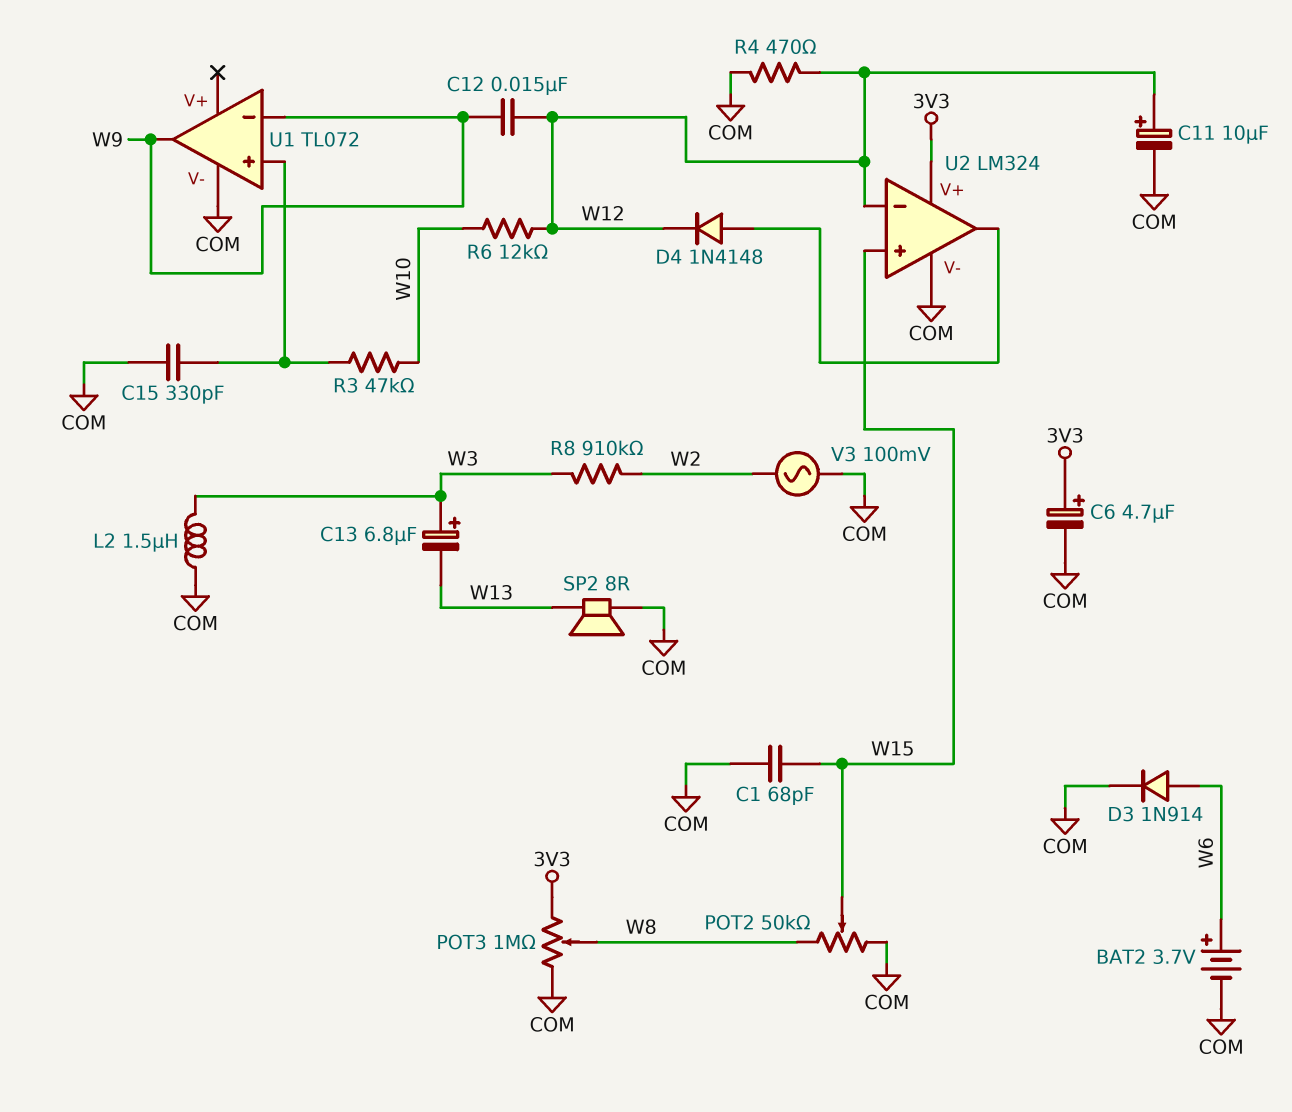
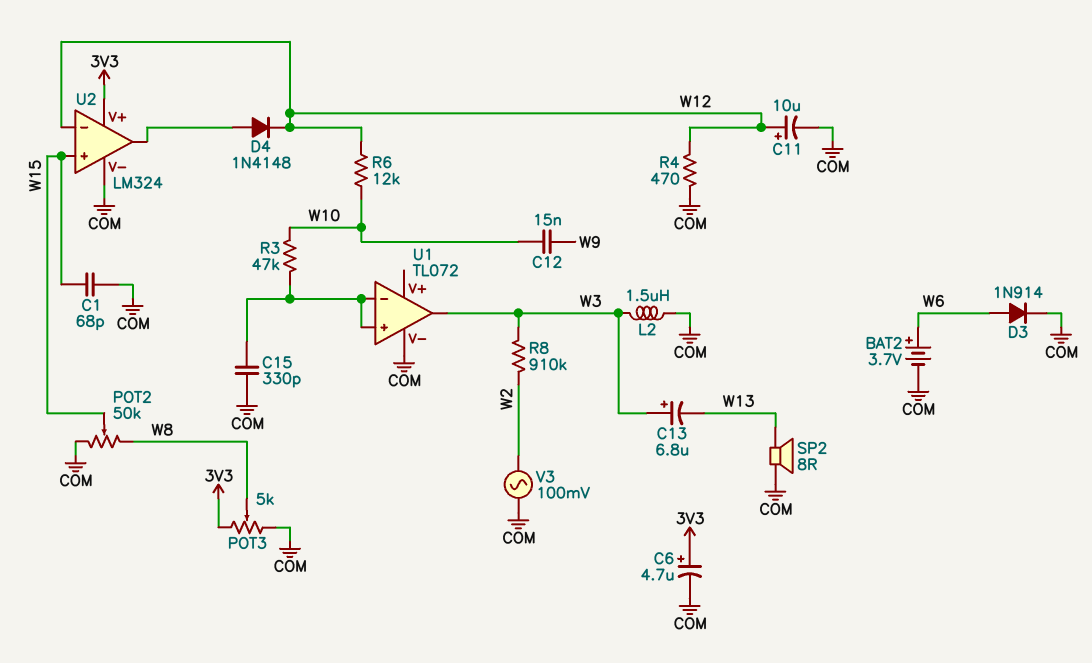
C12: 15nF (W9, W12) -> 15nF (W9, W10)
POT3: 1M (3V3, COM, wiper W8) -> 5k (3V3, COM, wiper W8)
U1 pin in-: W9 -> U1/in+
U1 pin out: W9 -> W3

